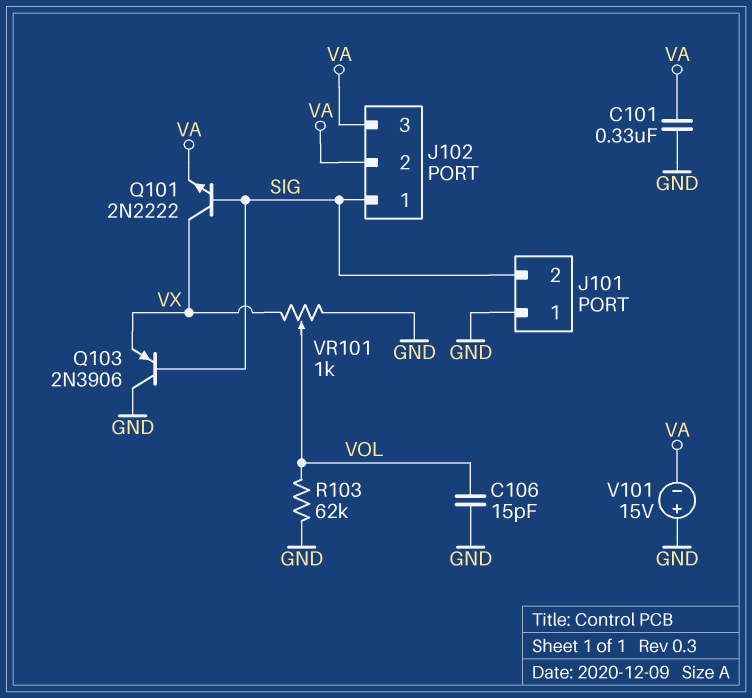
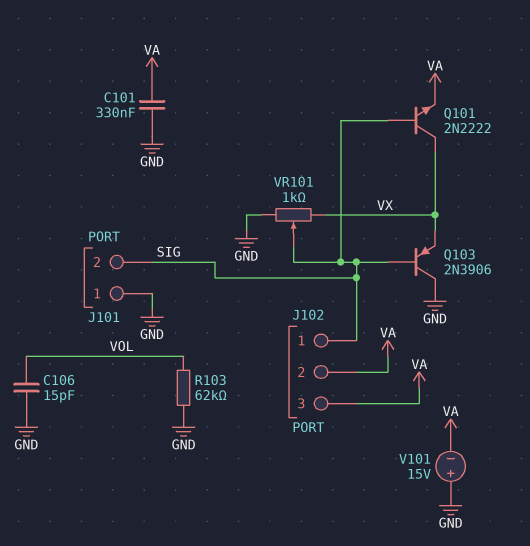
VR101: 1k (GND, VX, wiper VOL) -> 1k (GND, VX, wiper SIG)

